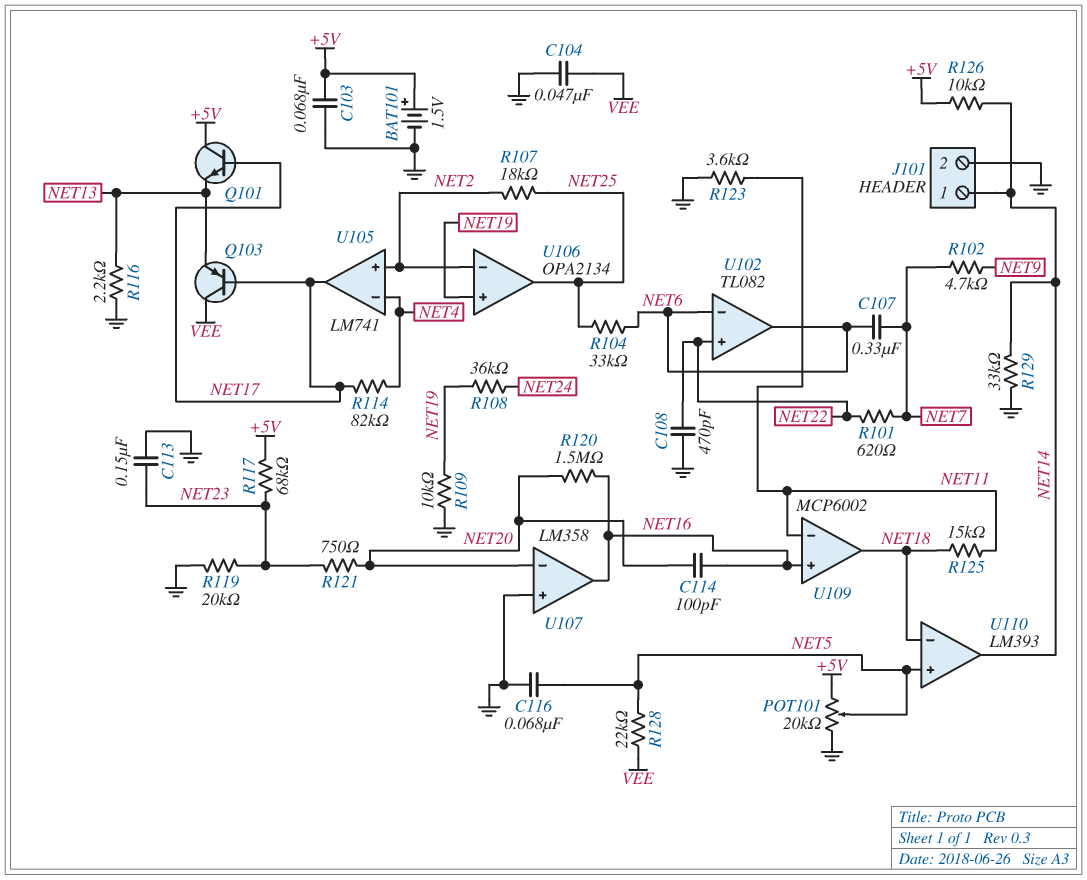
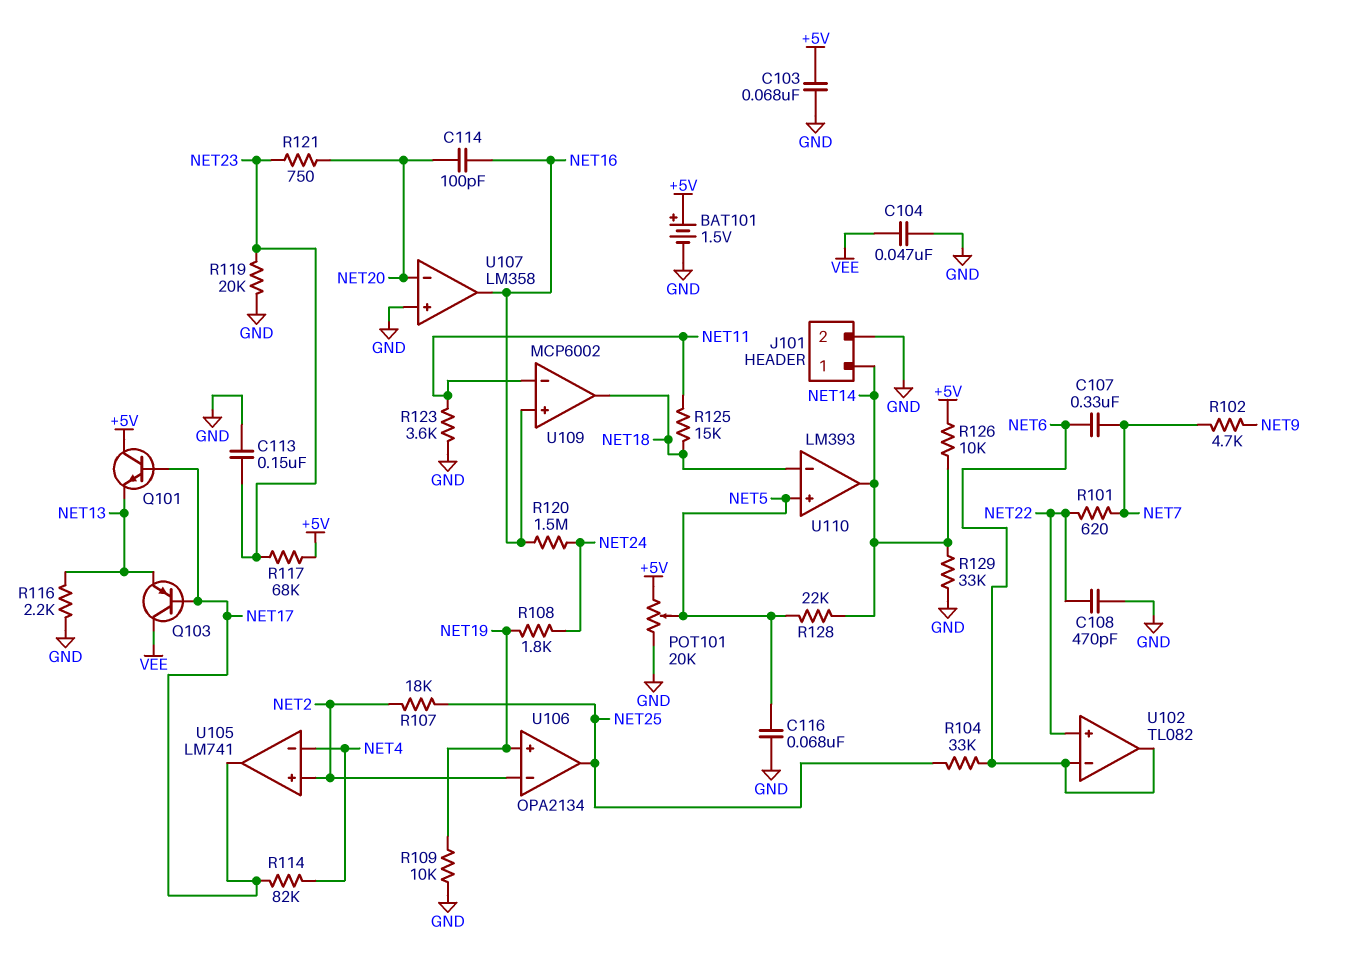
R108: 36k (NET19, NET24) -> 1.8k (NET19, NET24)
R120: 1.5M (NET16, NET20) -> 1.5M (NET16, NET24)
R128: 22k (NET5, VEE) -> 22k (NET5, NET14)

